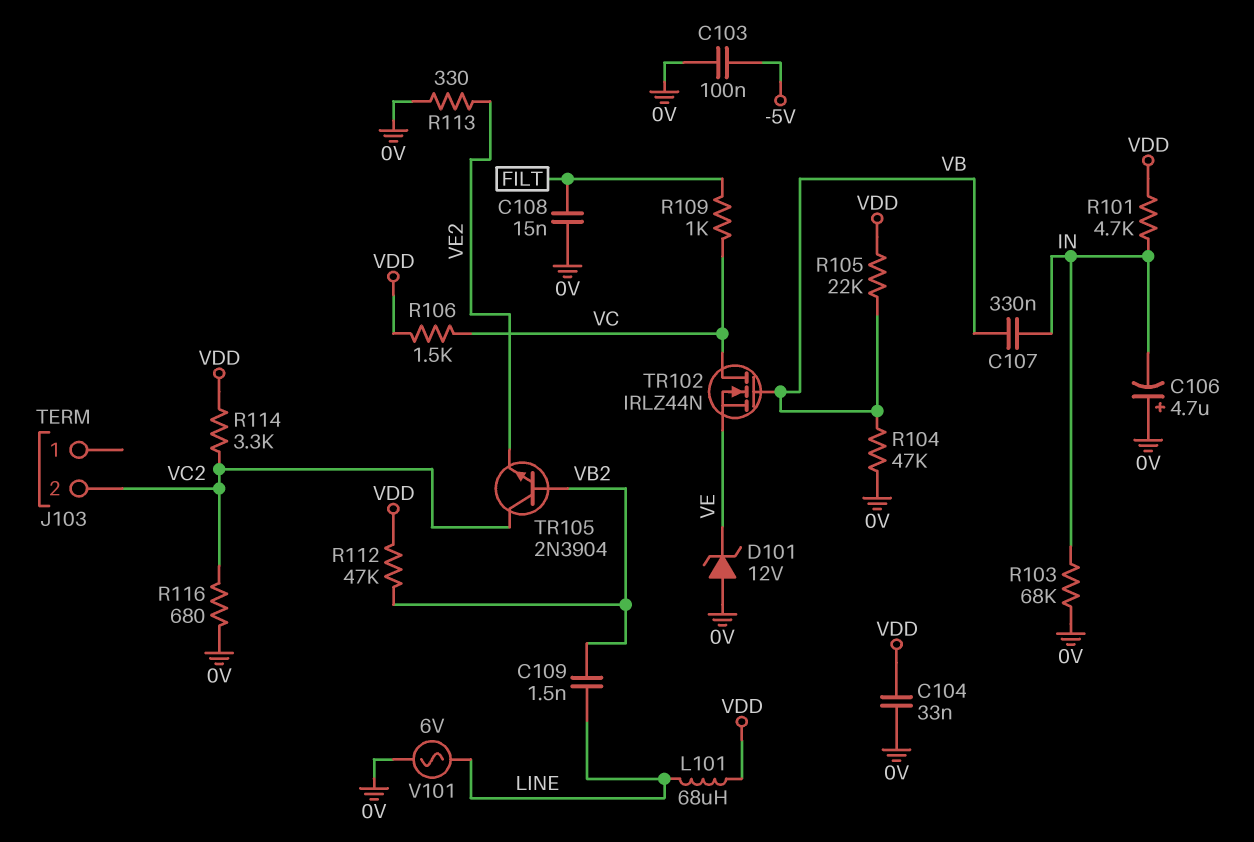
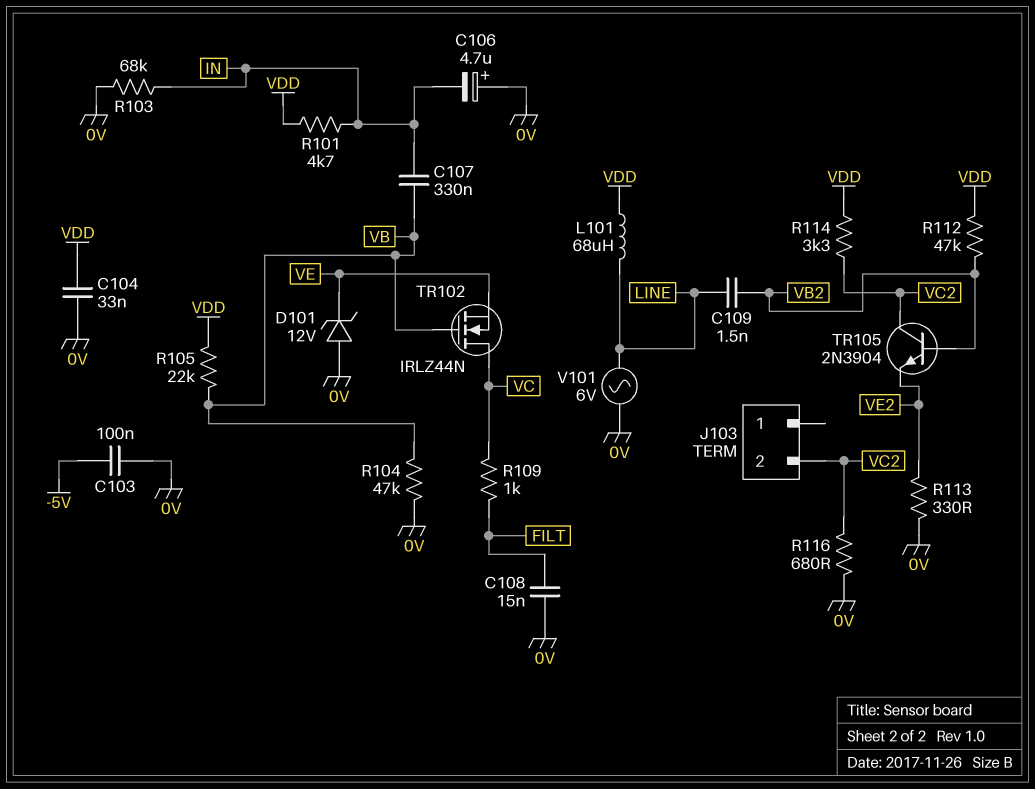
R106: 1.5k (VC, VDD) -> none

